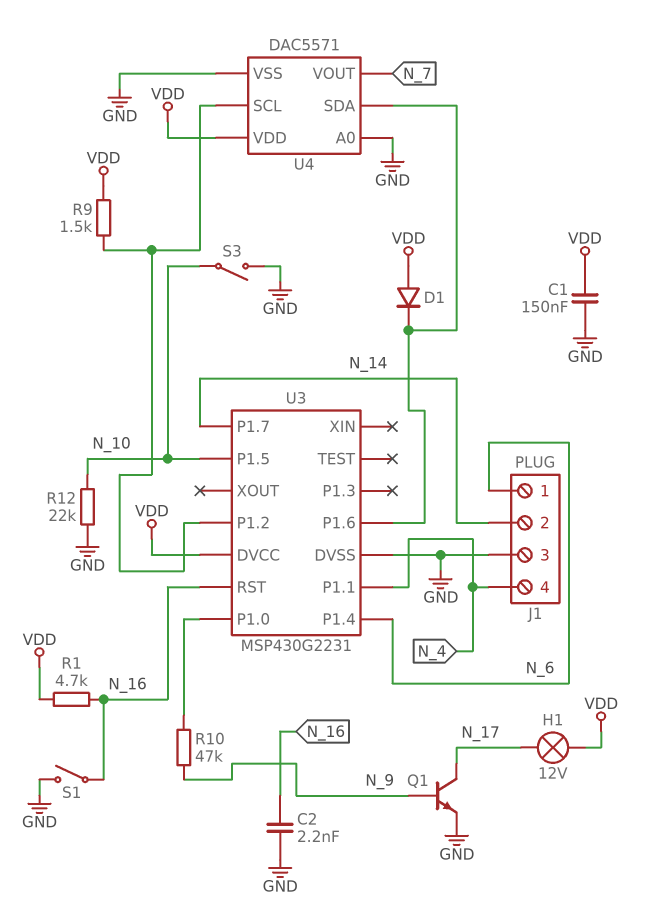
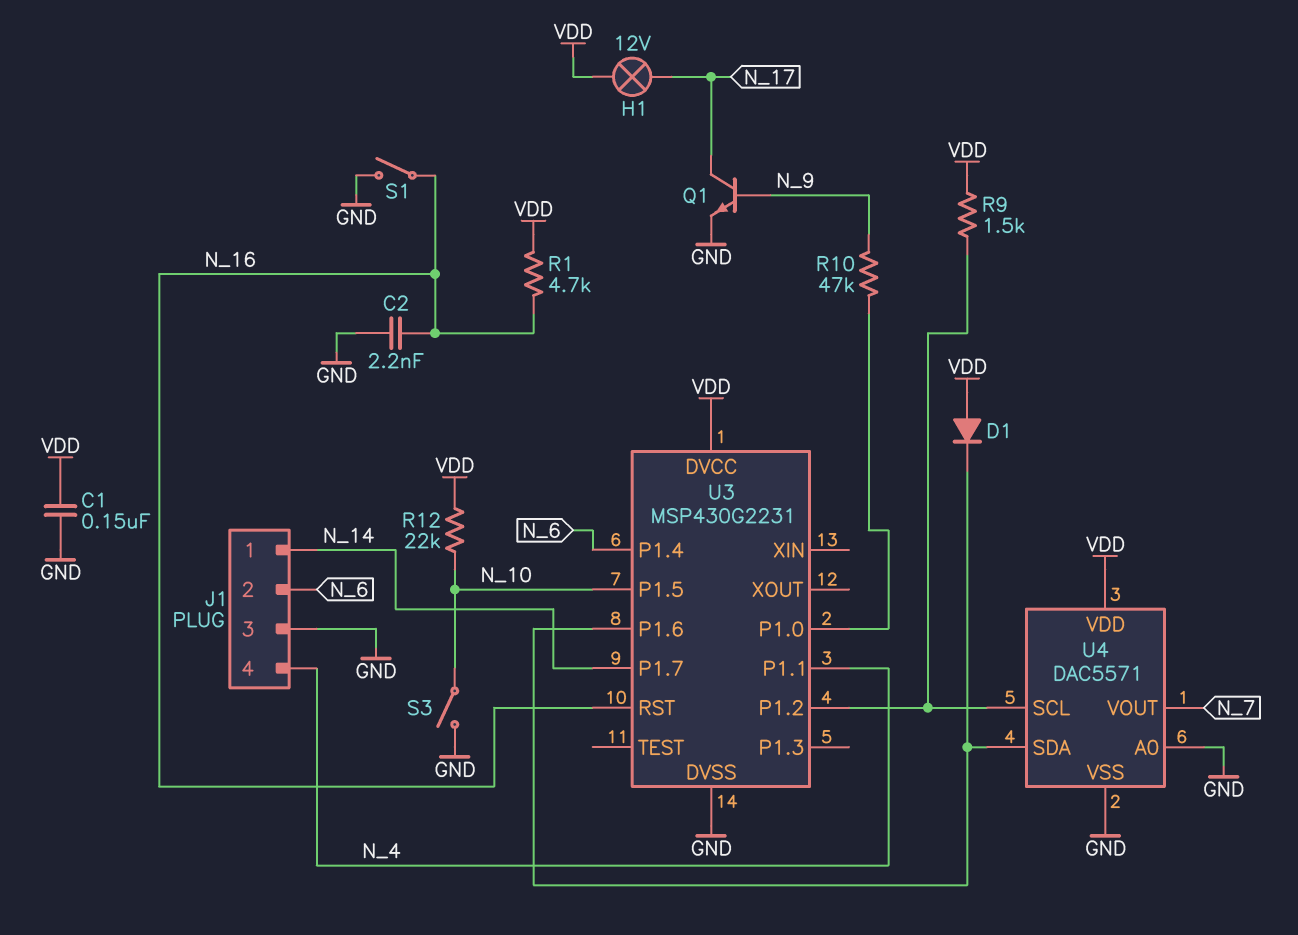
J1 pin 1: N_6 -> N_14
J1 pin 2: N_14 -> N_6
R12: 22k (GND, N_10) -> 22k (N_10, VDD)

